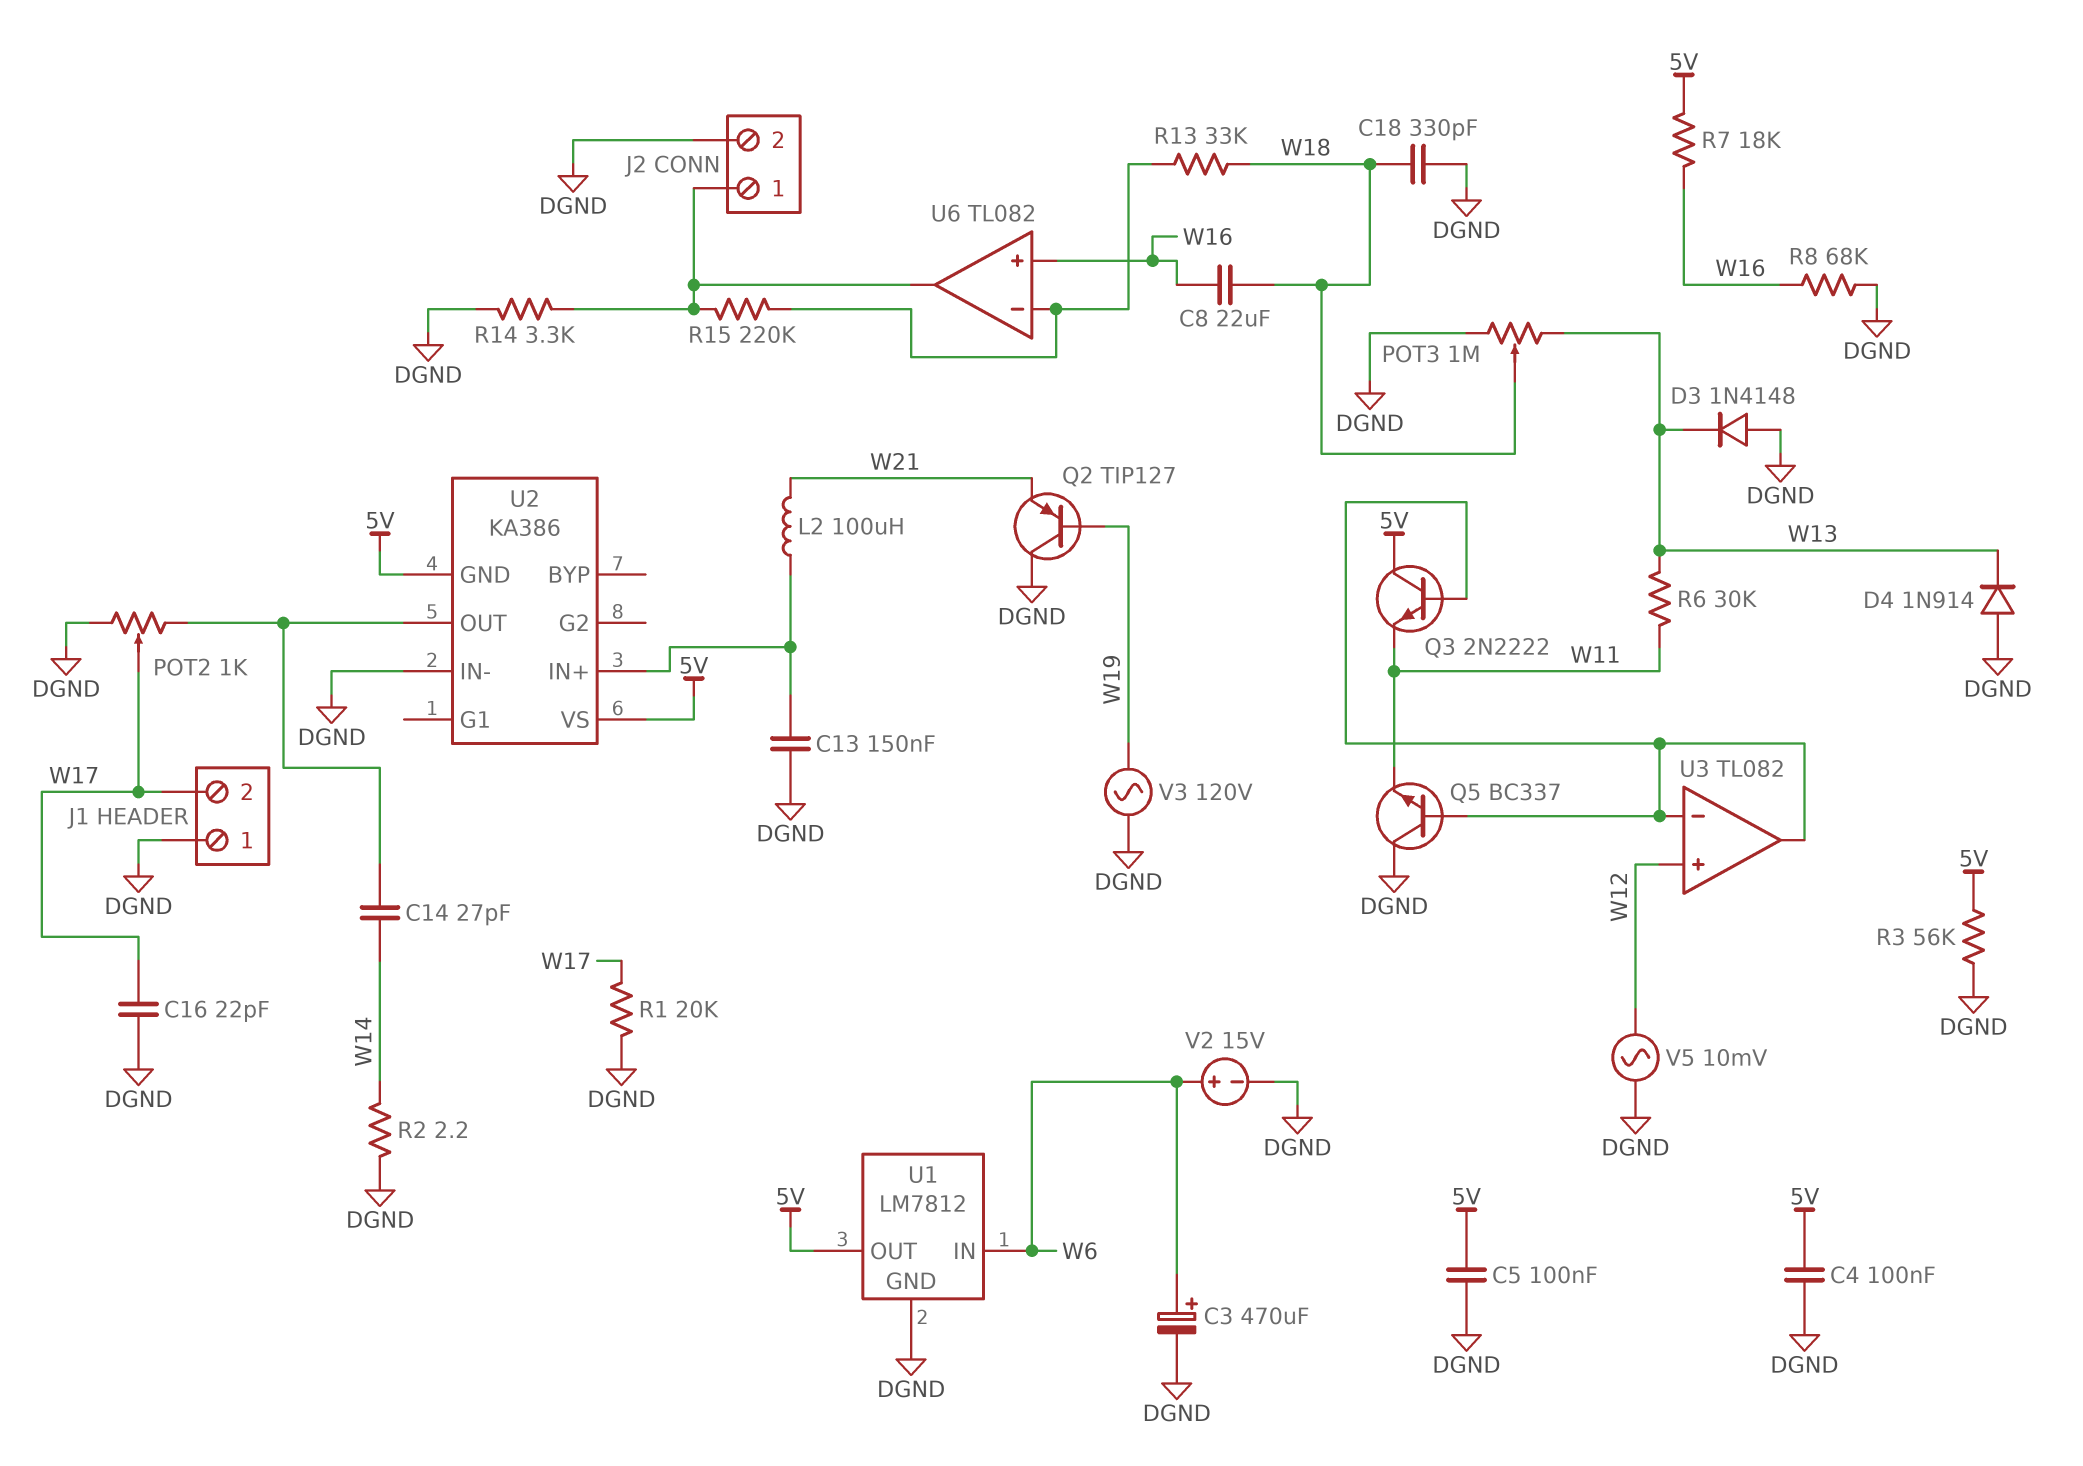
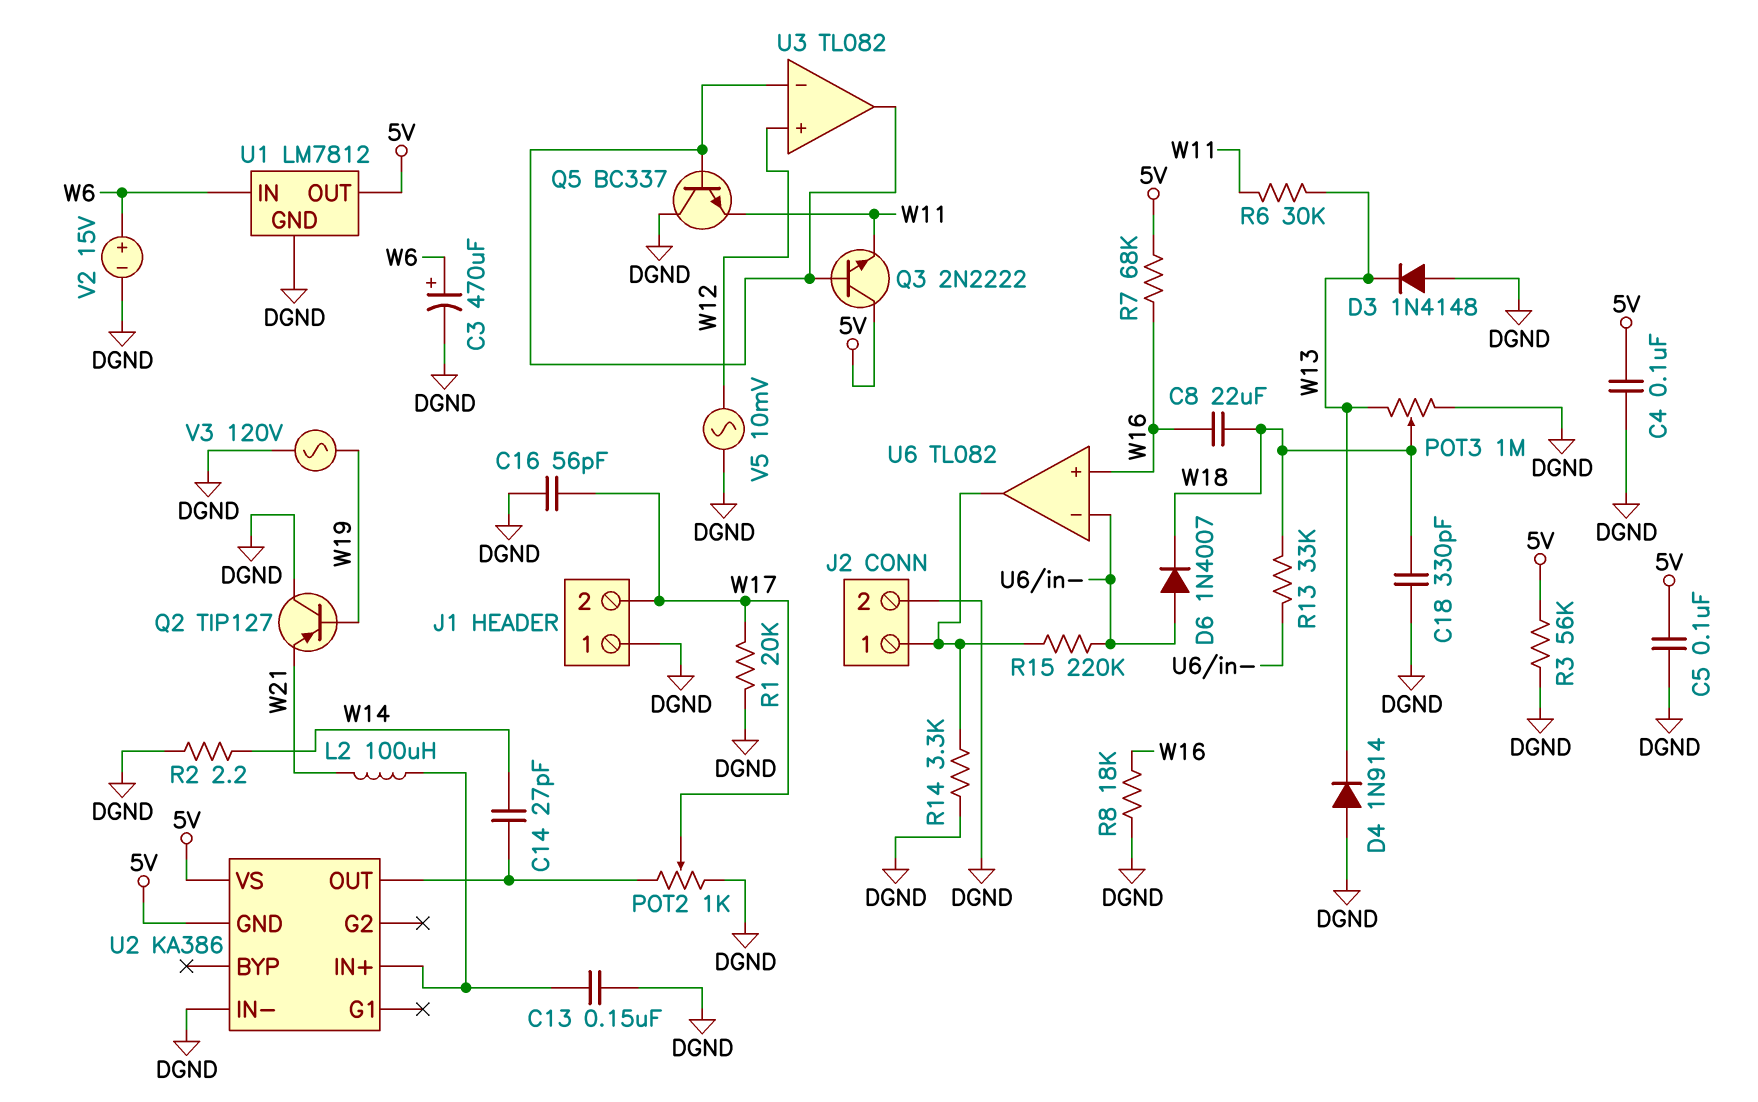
C16: 22pF (DGND, W17) -> 56pF (DGND, W17)
D6: none -> diode 1N4007 (A U6/in-, K W18)
R7: 18k (5V, W16) -> 68k (5V, W16)
R8: 68k (DGND, W16) -> 18k (DGND, W16)

